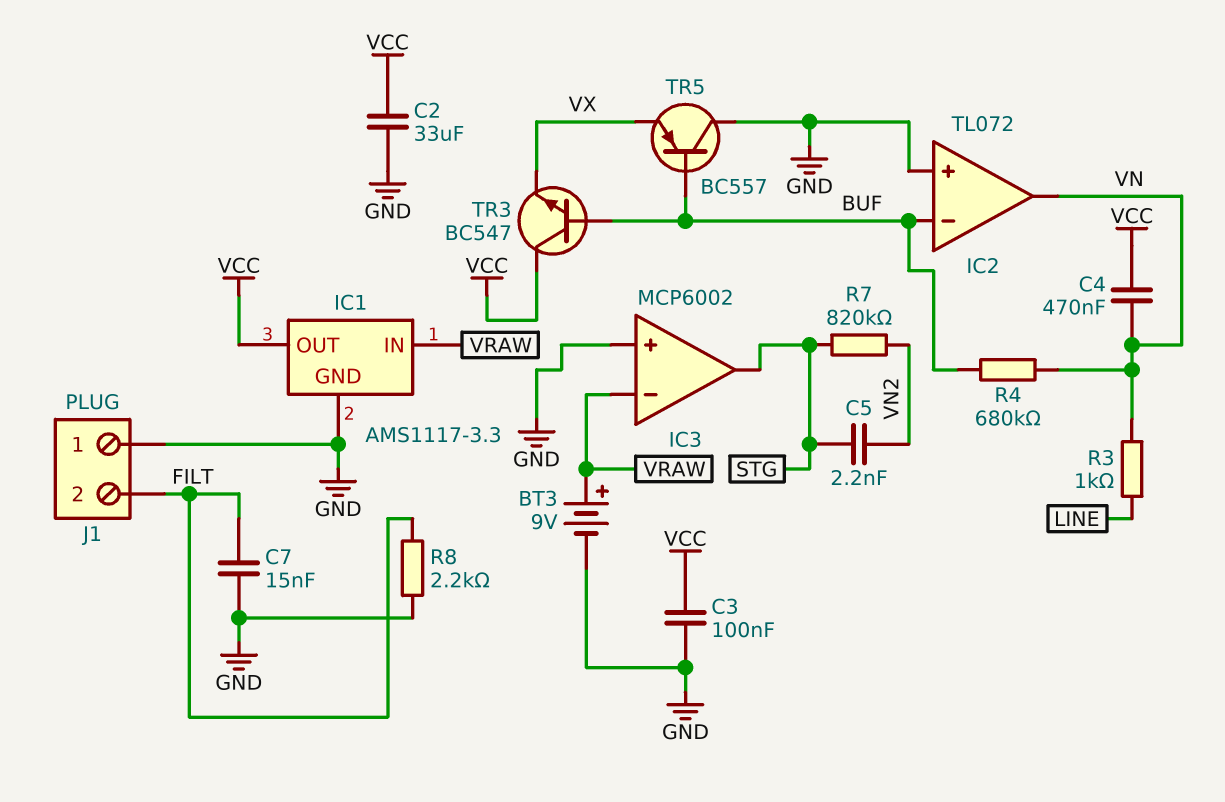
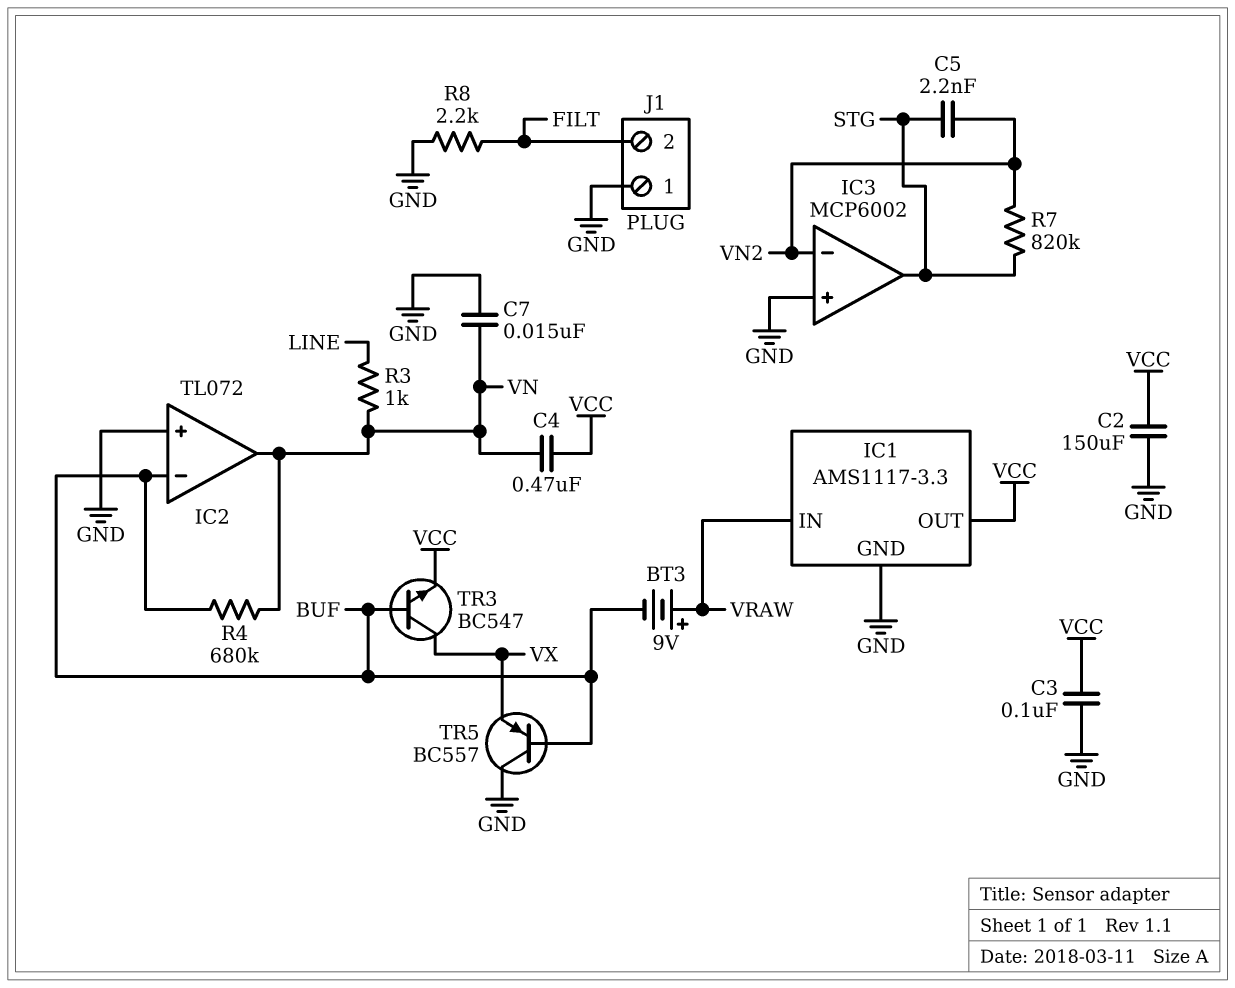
BT3: 9V (plus VRAW, minus GND) -> 9V (plus VRAW, minus BUF)
C2: 33uF (GND, VCC) -> 150uF (GND, VCC)
C7: 15nF (FILT, GND) -> 15nF (GND, VN)
IC3 pin in-: VRAW -> VN2
TR3: NPN BC547 (B BUF, C VCC, E VX) -> NPN BC547 (B BUF, C VX, E VCC)

